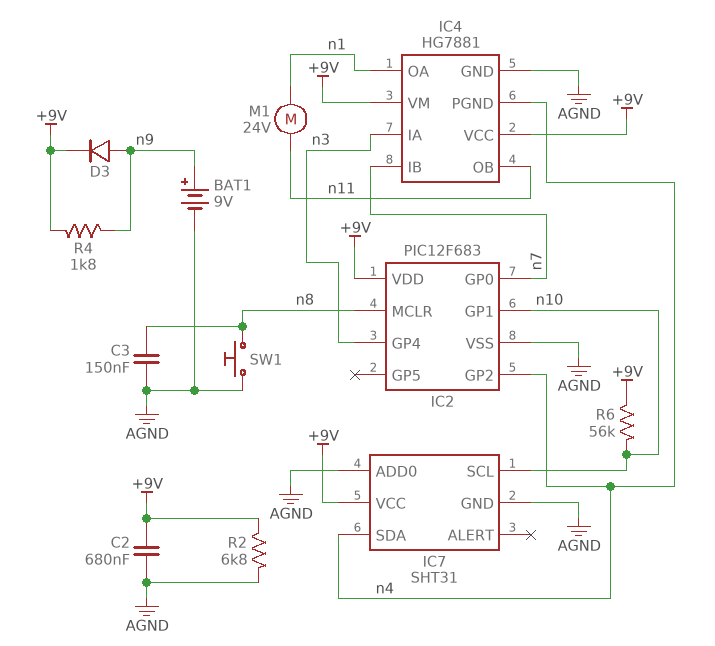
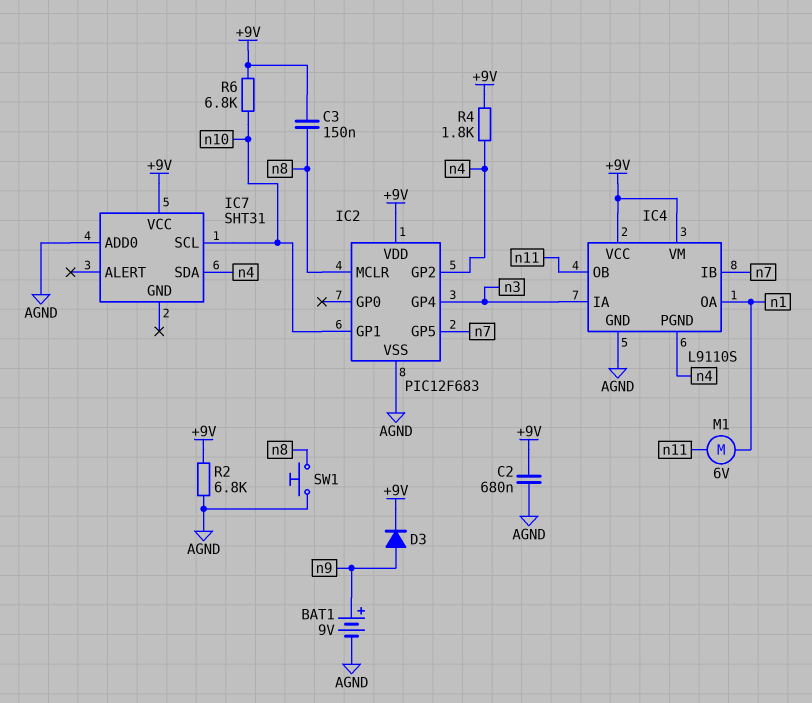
C3: 150nF (AGND, n8) -> 150nF (+9V, n8)
IC2 pin GP0: n7 -> none
IC2 pin GP5: none -> n7
IC4: HG7881 -> L9110S
IC7 pin GND: AGND -> none
M1: motor 24V (n1, n11) -> motor 6V (n1, n11)
R4: 1.8k (+9V, n9) -> 1.8k (+9V, n4)
R6: 56k (+9V, n10) -> 6.8k (+9V, n10)

